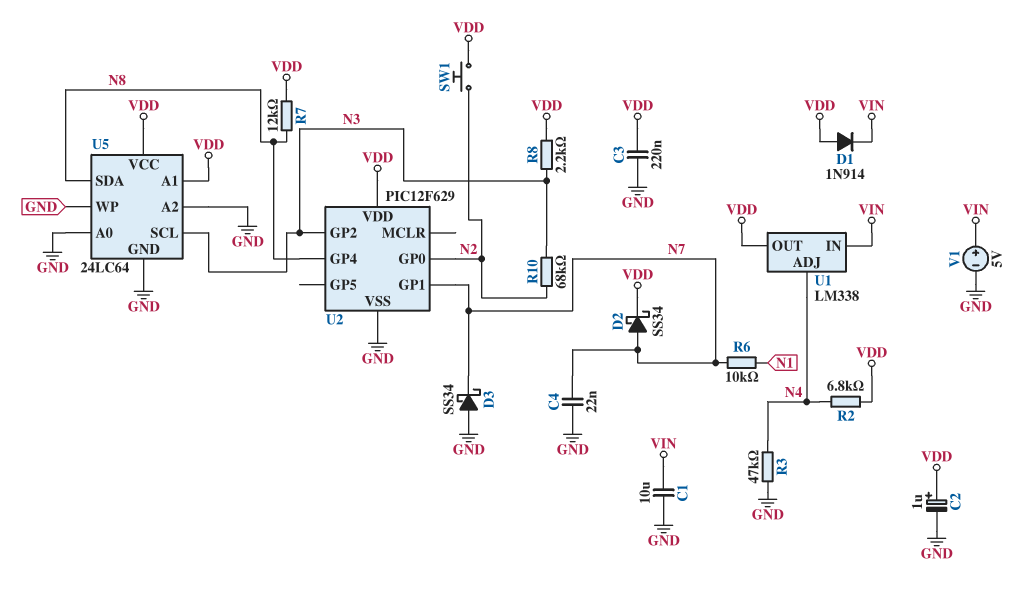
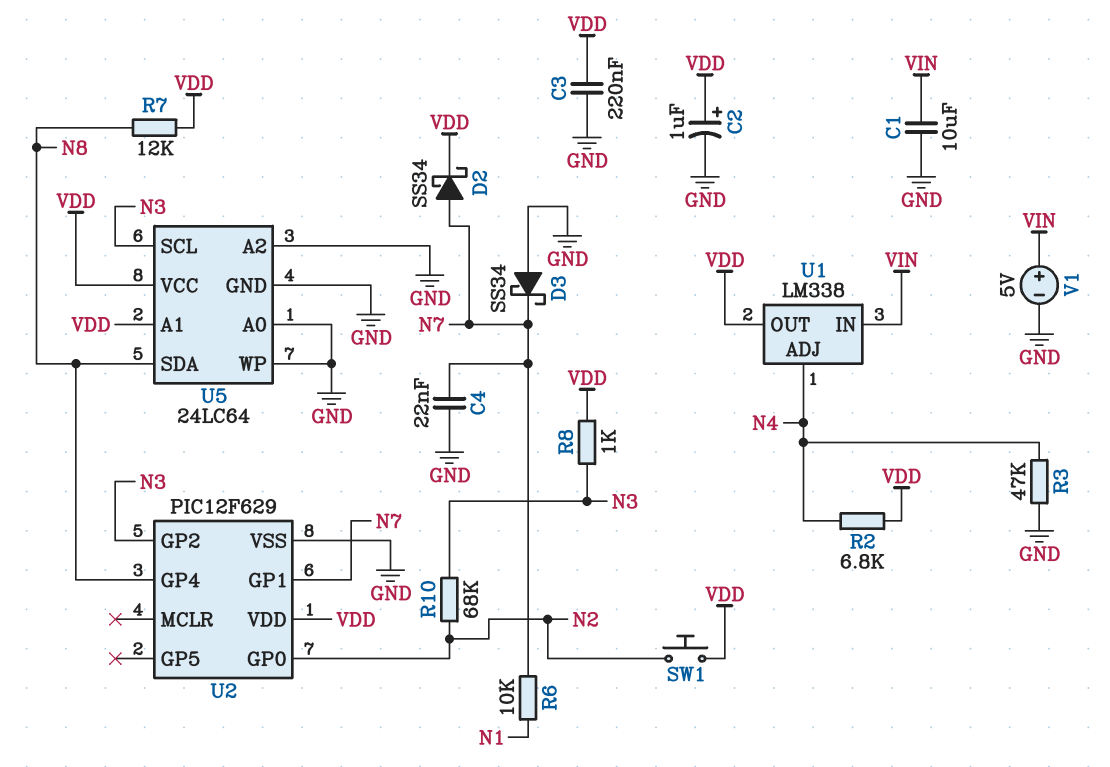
D1: diode 1N914 (A VDD, K VIN) -> none
R8: 2.2k (N3, VDD) -> 1k (N3, VDD)

